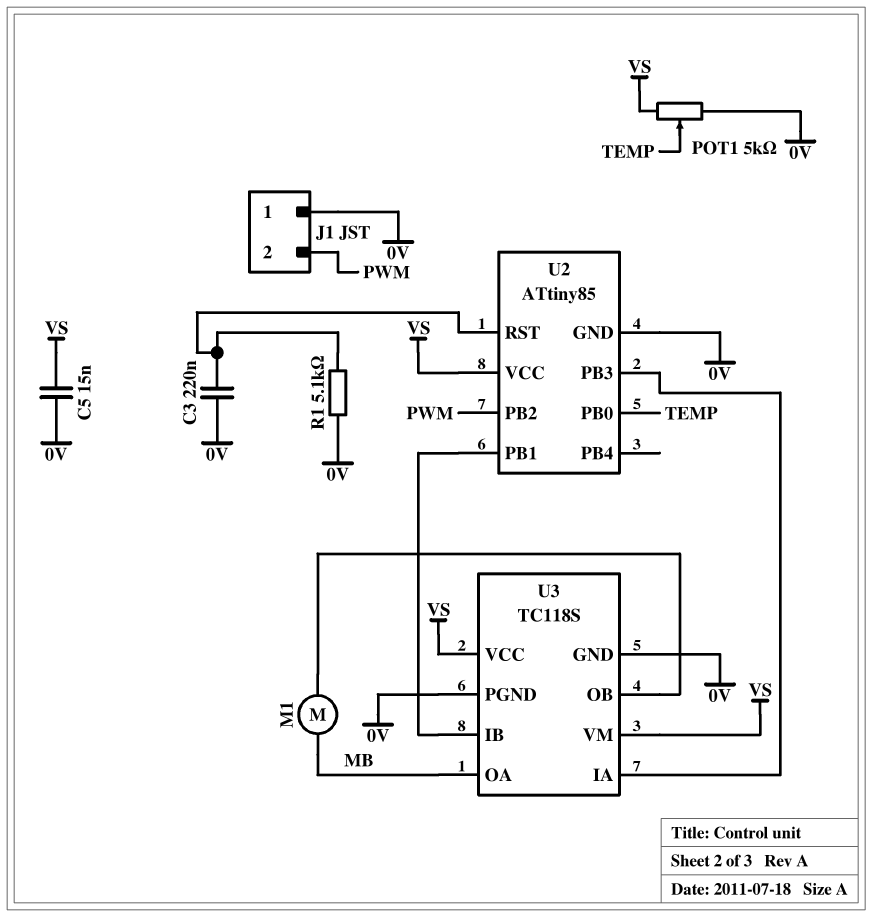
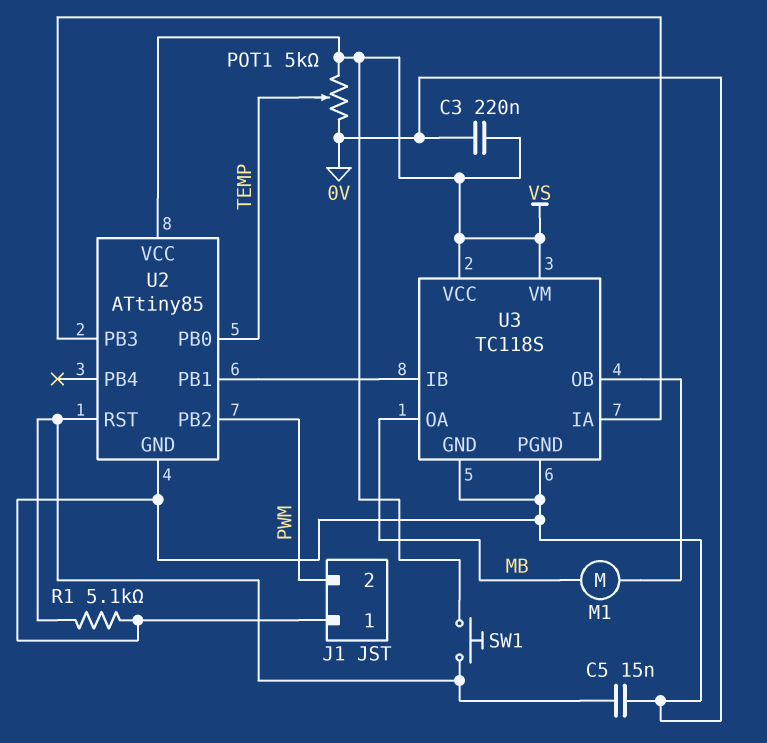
C3: 220nF (0V, U2/RST) -> 220nF (0V, VS)
C5: 15nF (0V, VS) -> 15nF (0V, U2/RST)
SW1: none -> button (U2/RST, VS)

